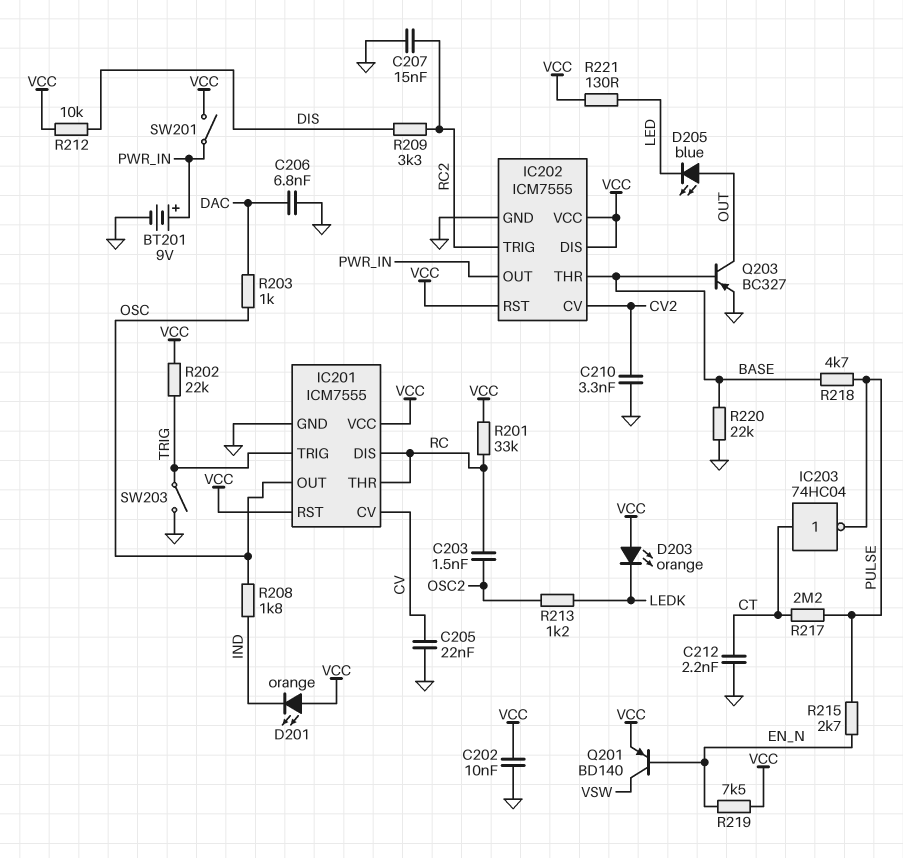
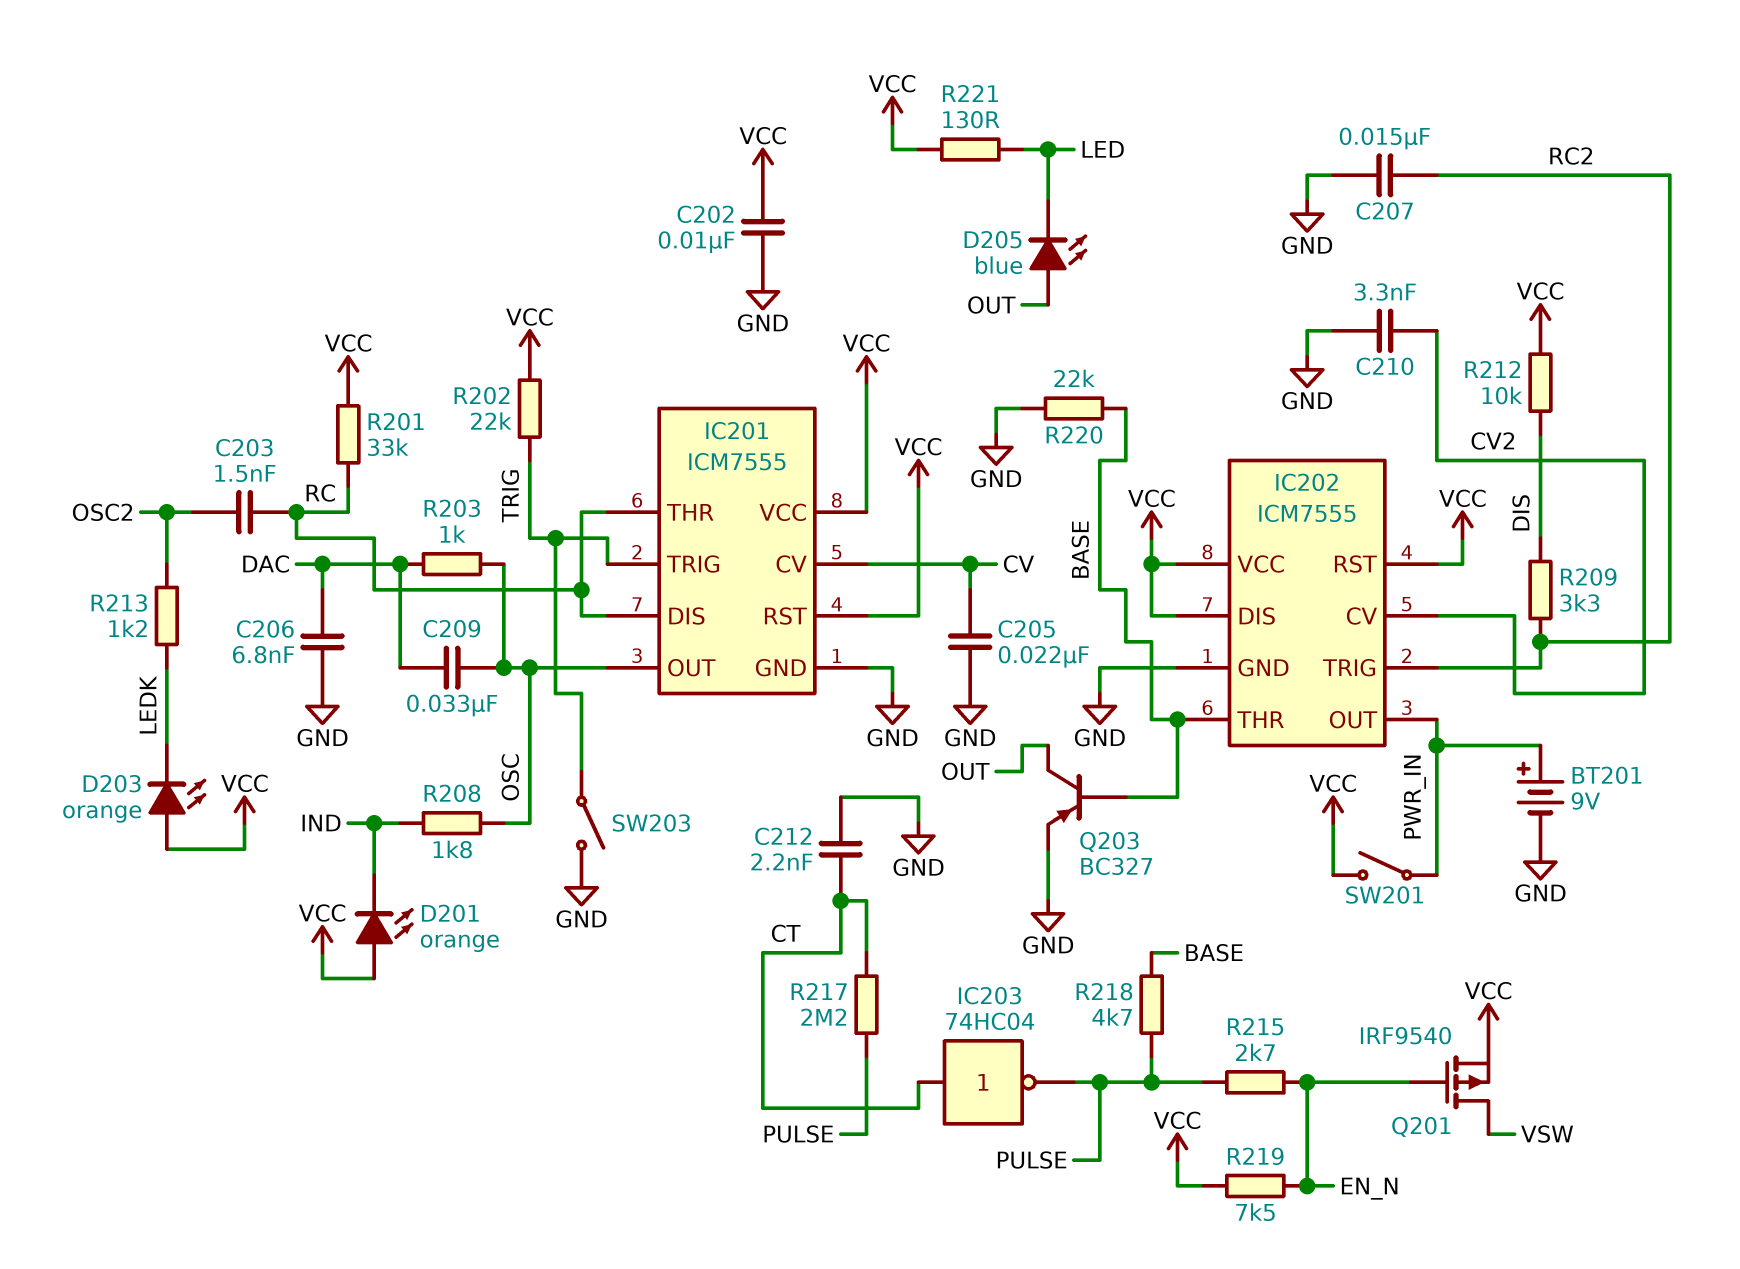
C209: none -> 33nF (DAC, OSC)
Q201: PNP BD140 (B EN_N, C VSW, E VCC) -> PMOS IRF9540 (G EN_N, D VSW, S VCC)

